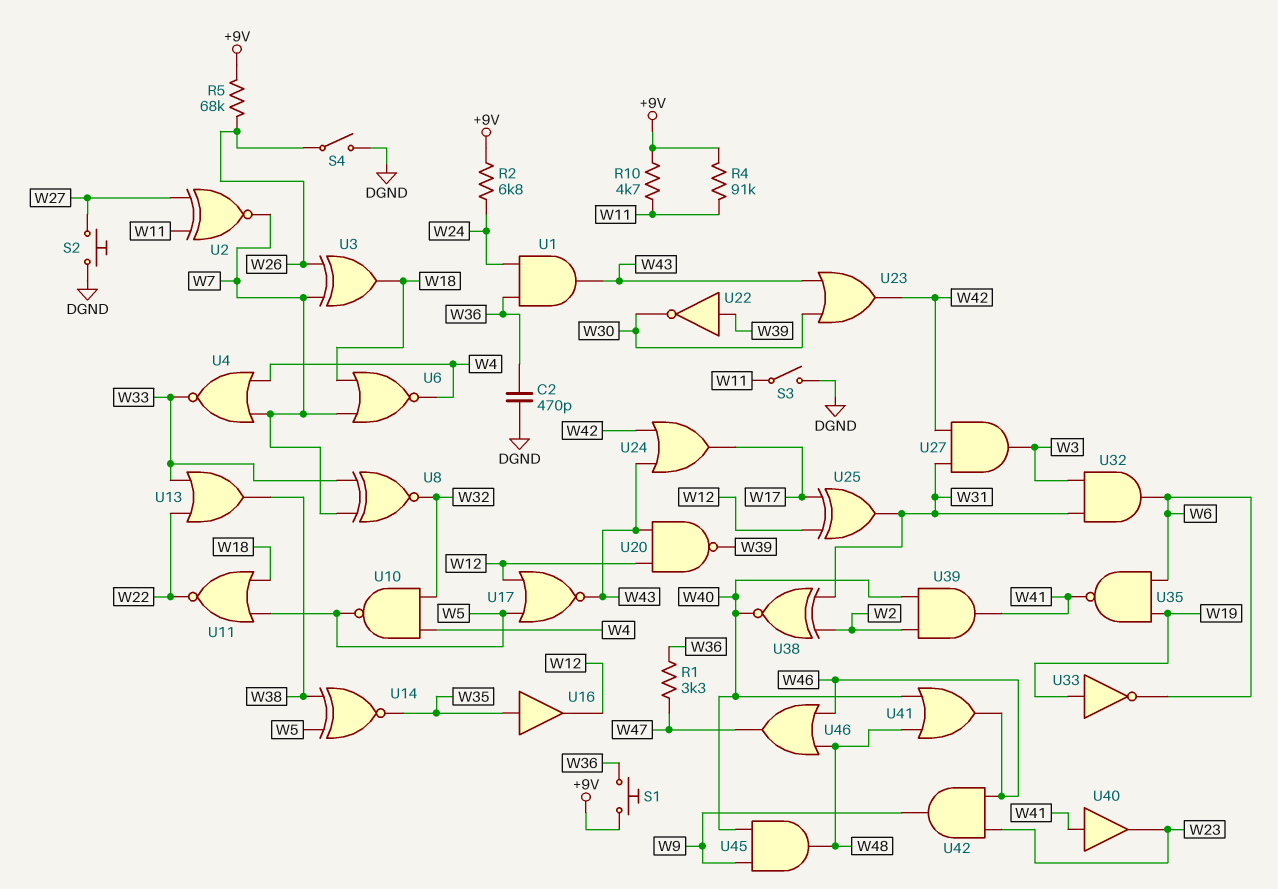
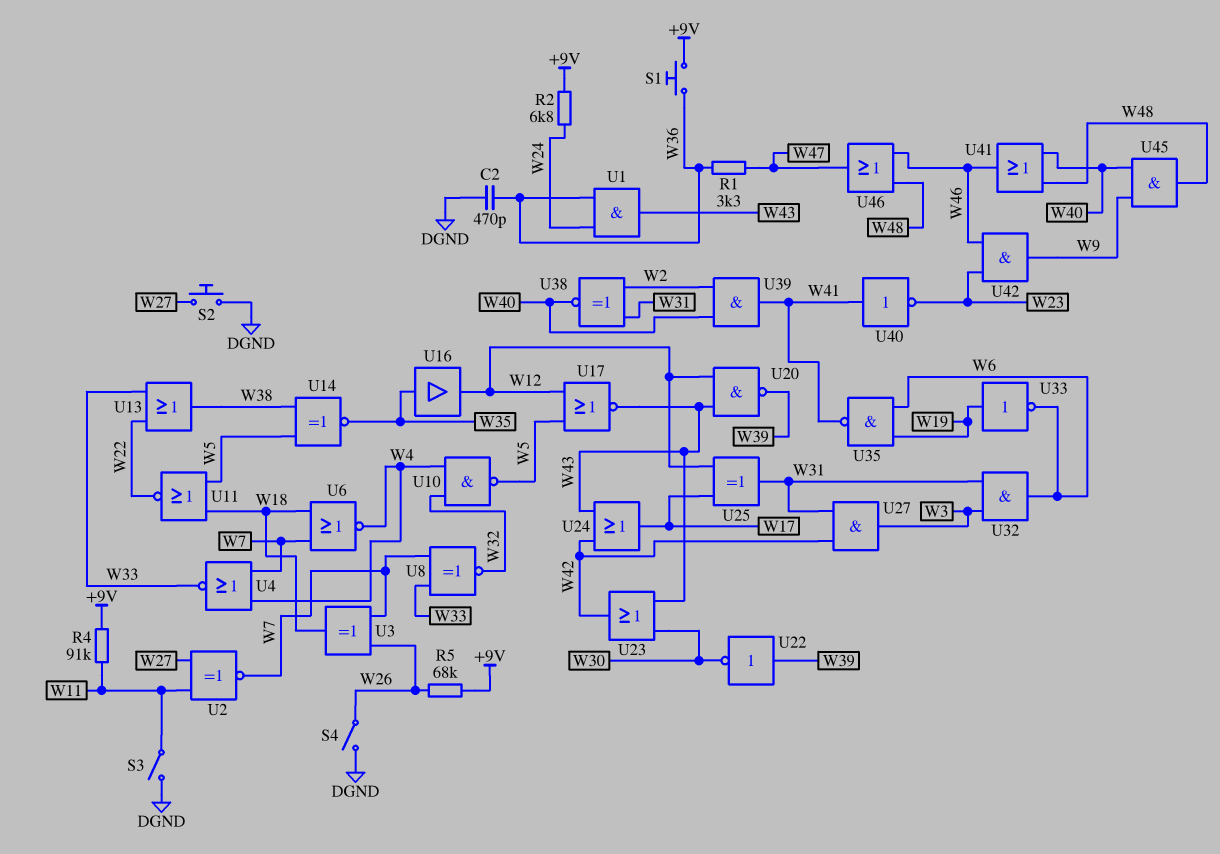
R10: 4.7k (+9V, W11) -> none
U40: buffer (in W41, out W23) -> NOT (in W41, out W23)

